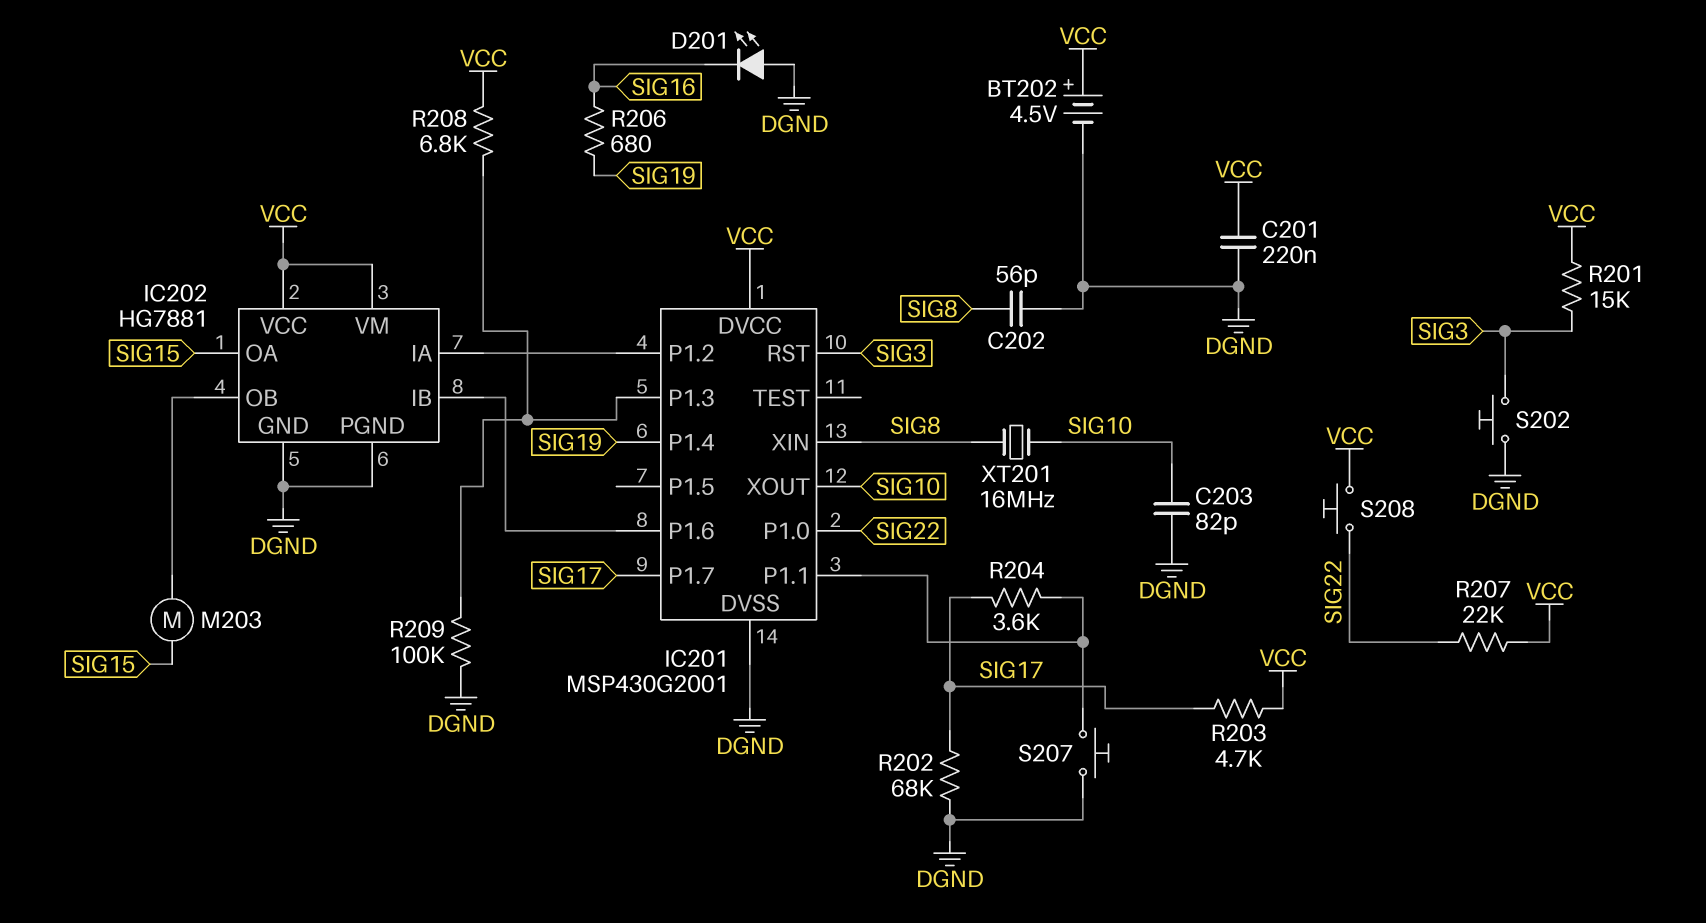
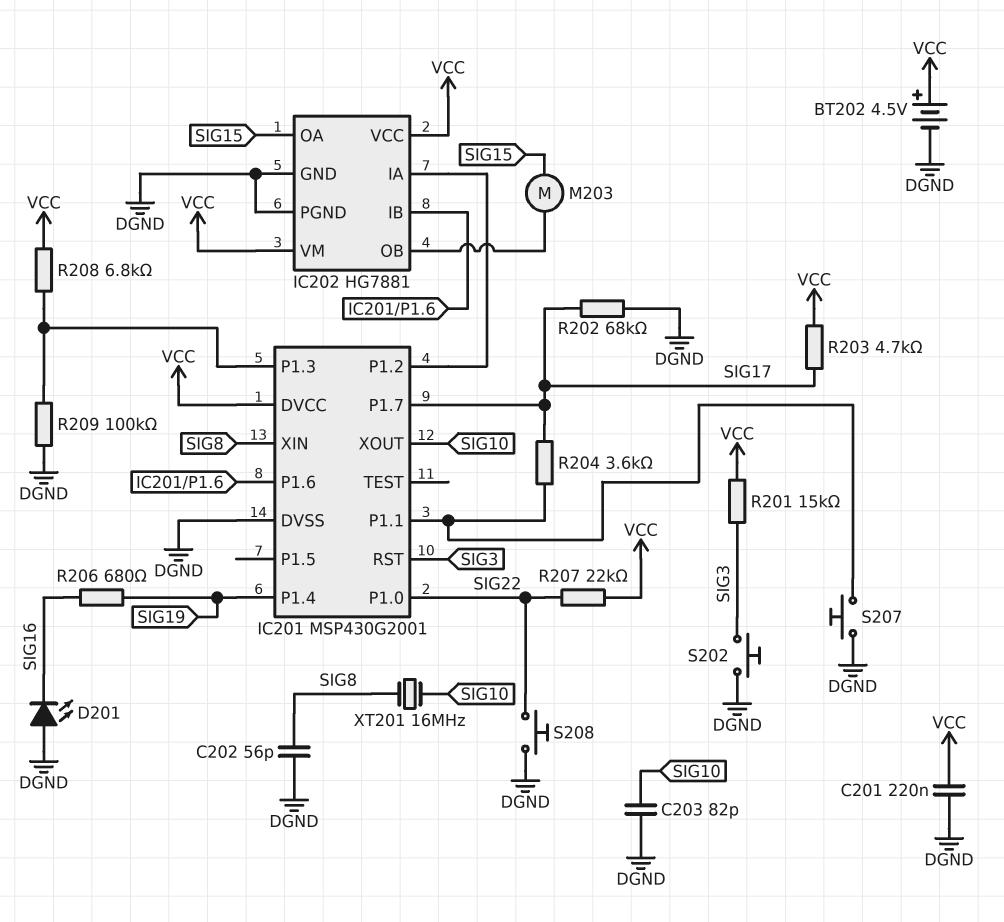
S208: button (SIG22, VCC) -> button (DGND, SIG22)

